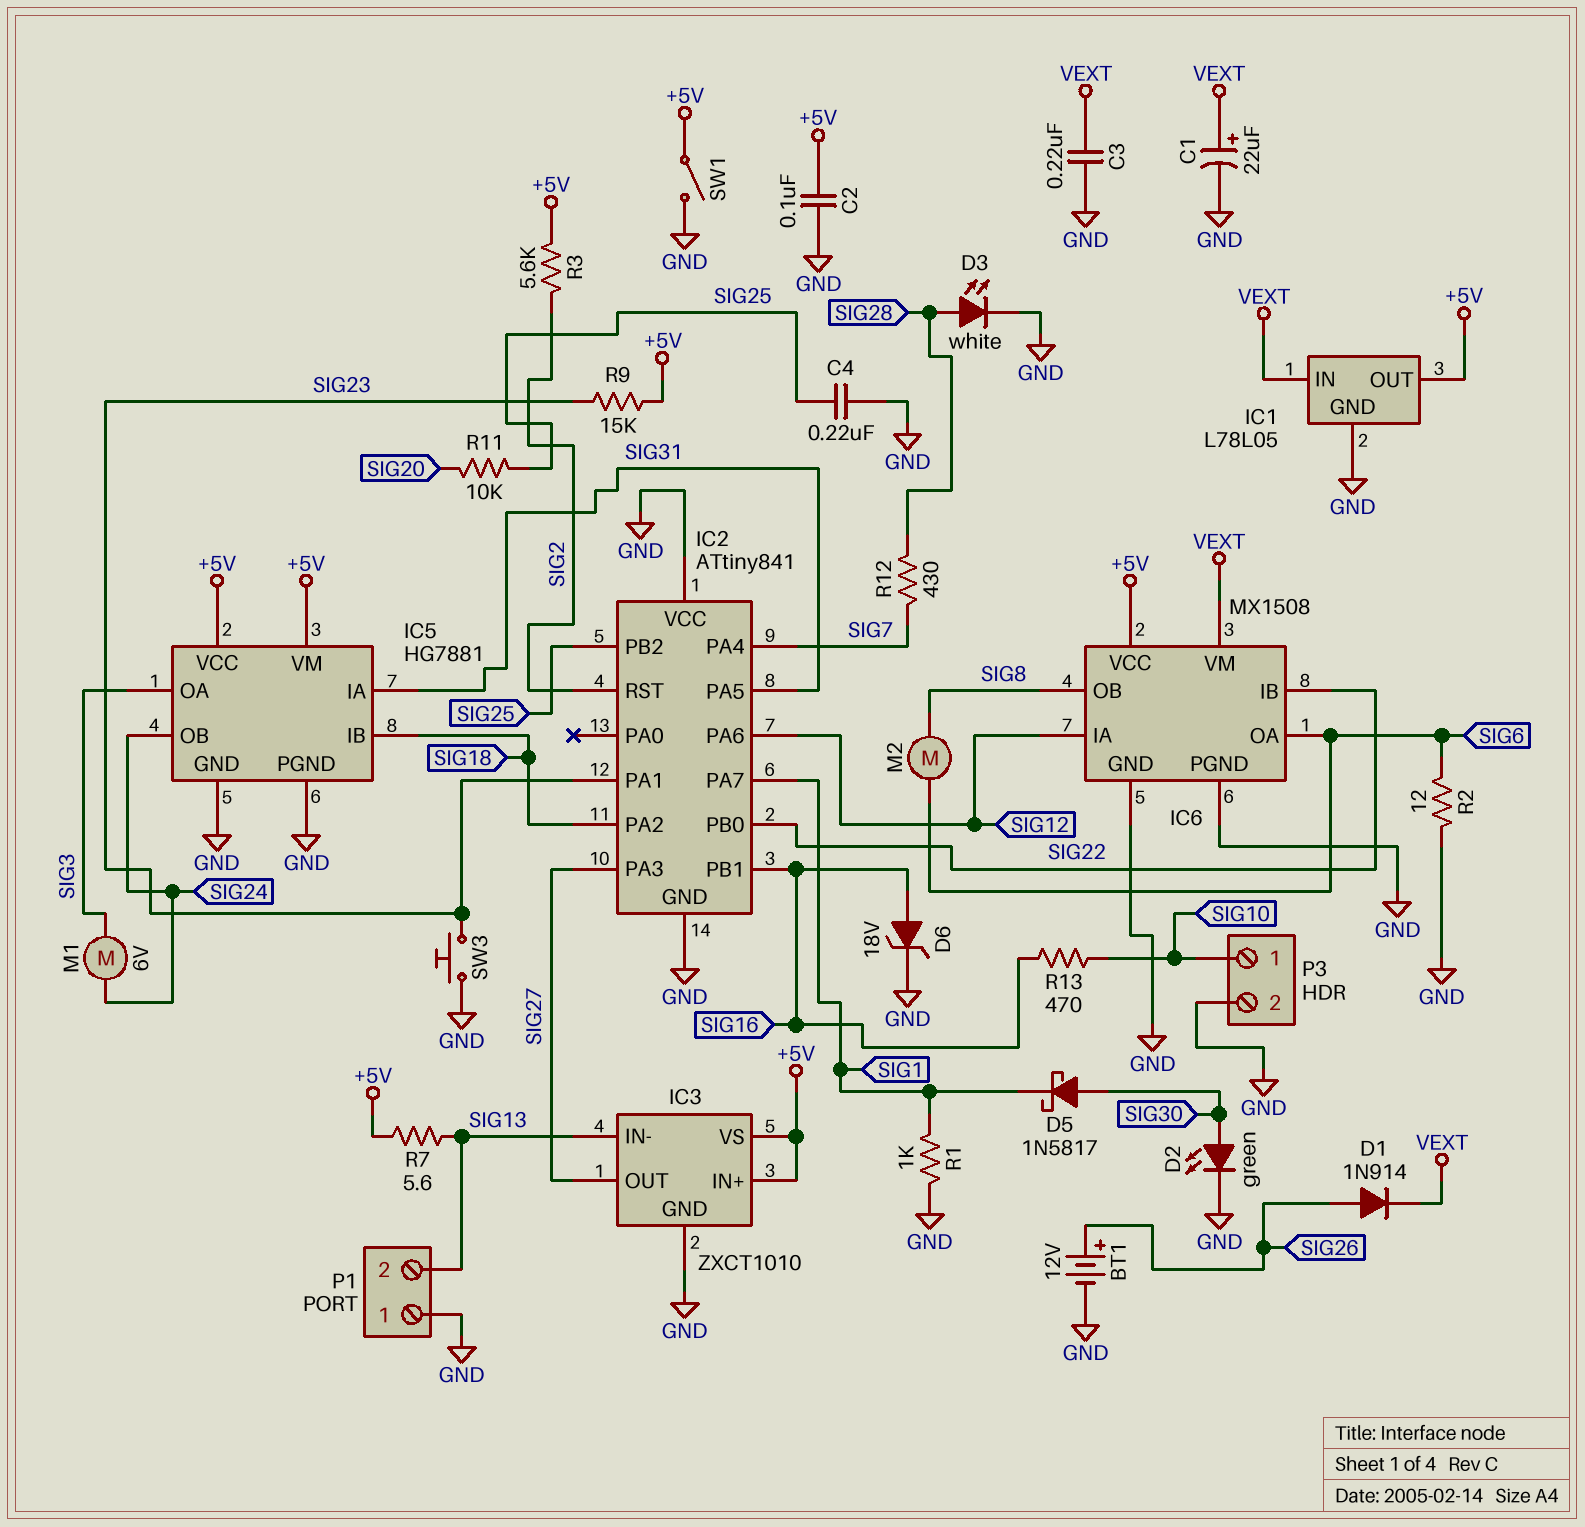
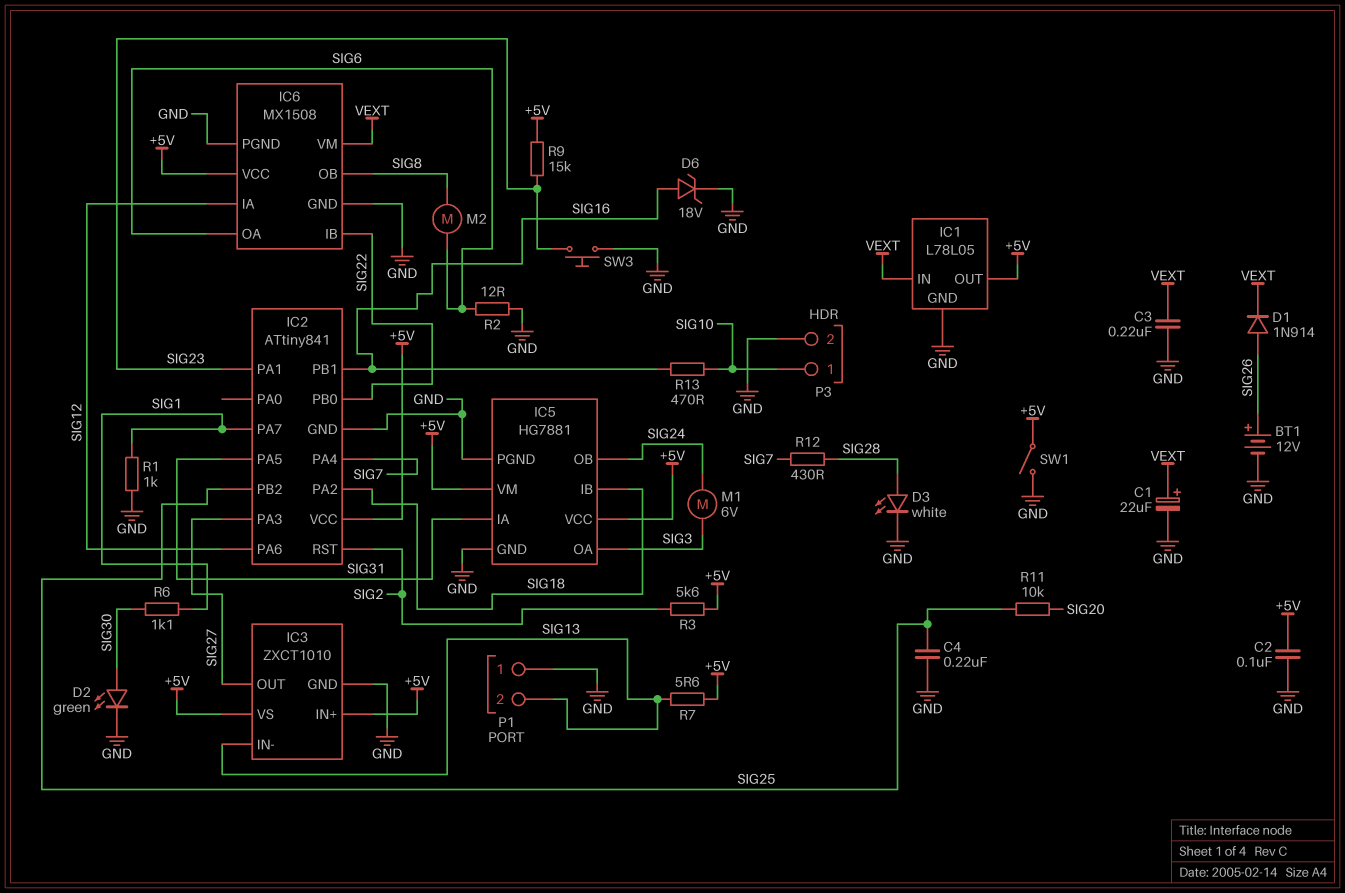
D5: schottky 1N5817 (A SIG30, K SIG1) -> none
IC2 pin VCC: GND -> +5V
R6: none -> 1.1k (SIG1, SIG30)

